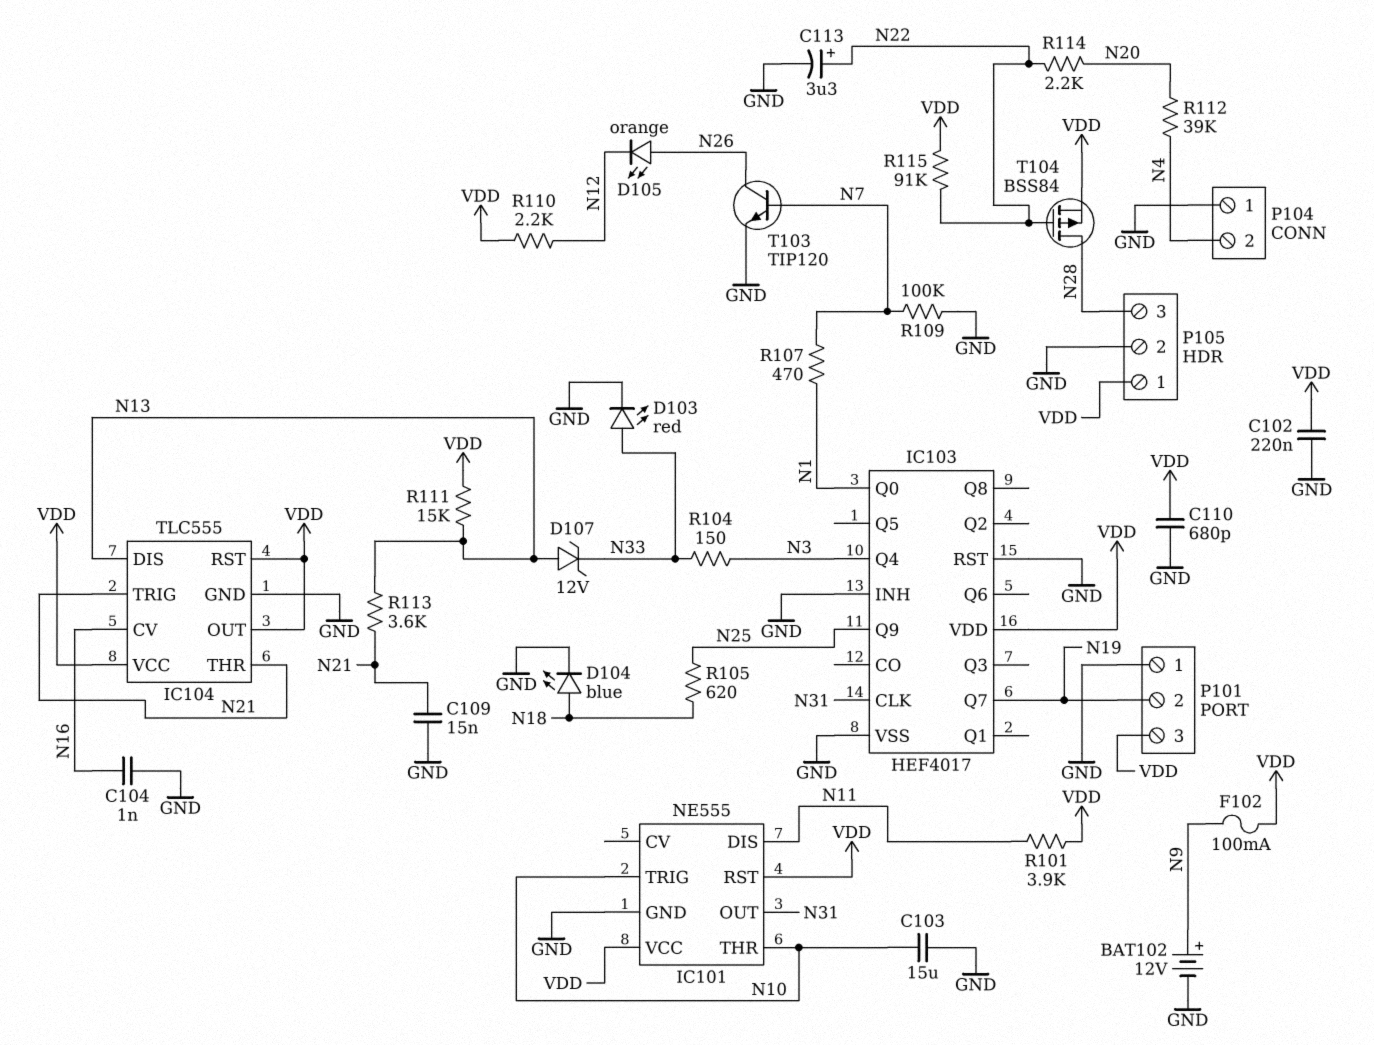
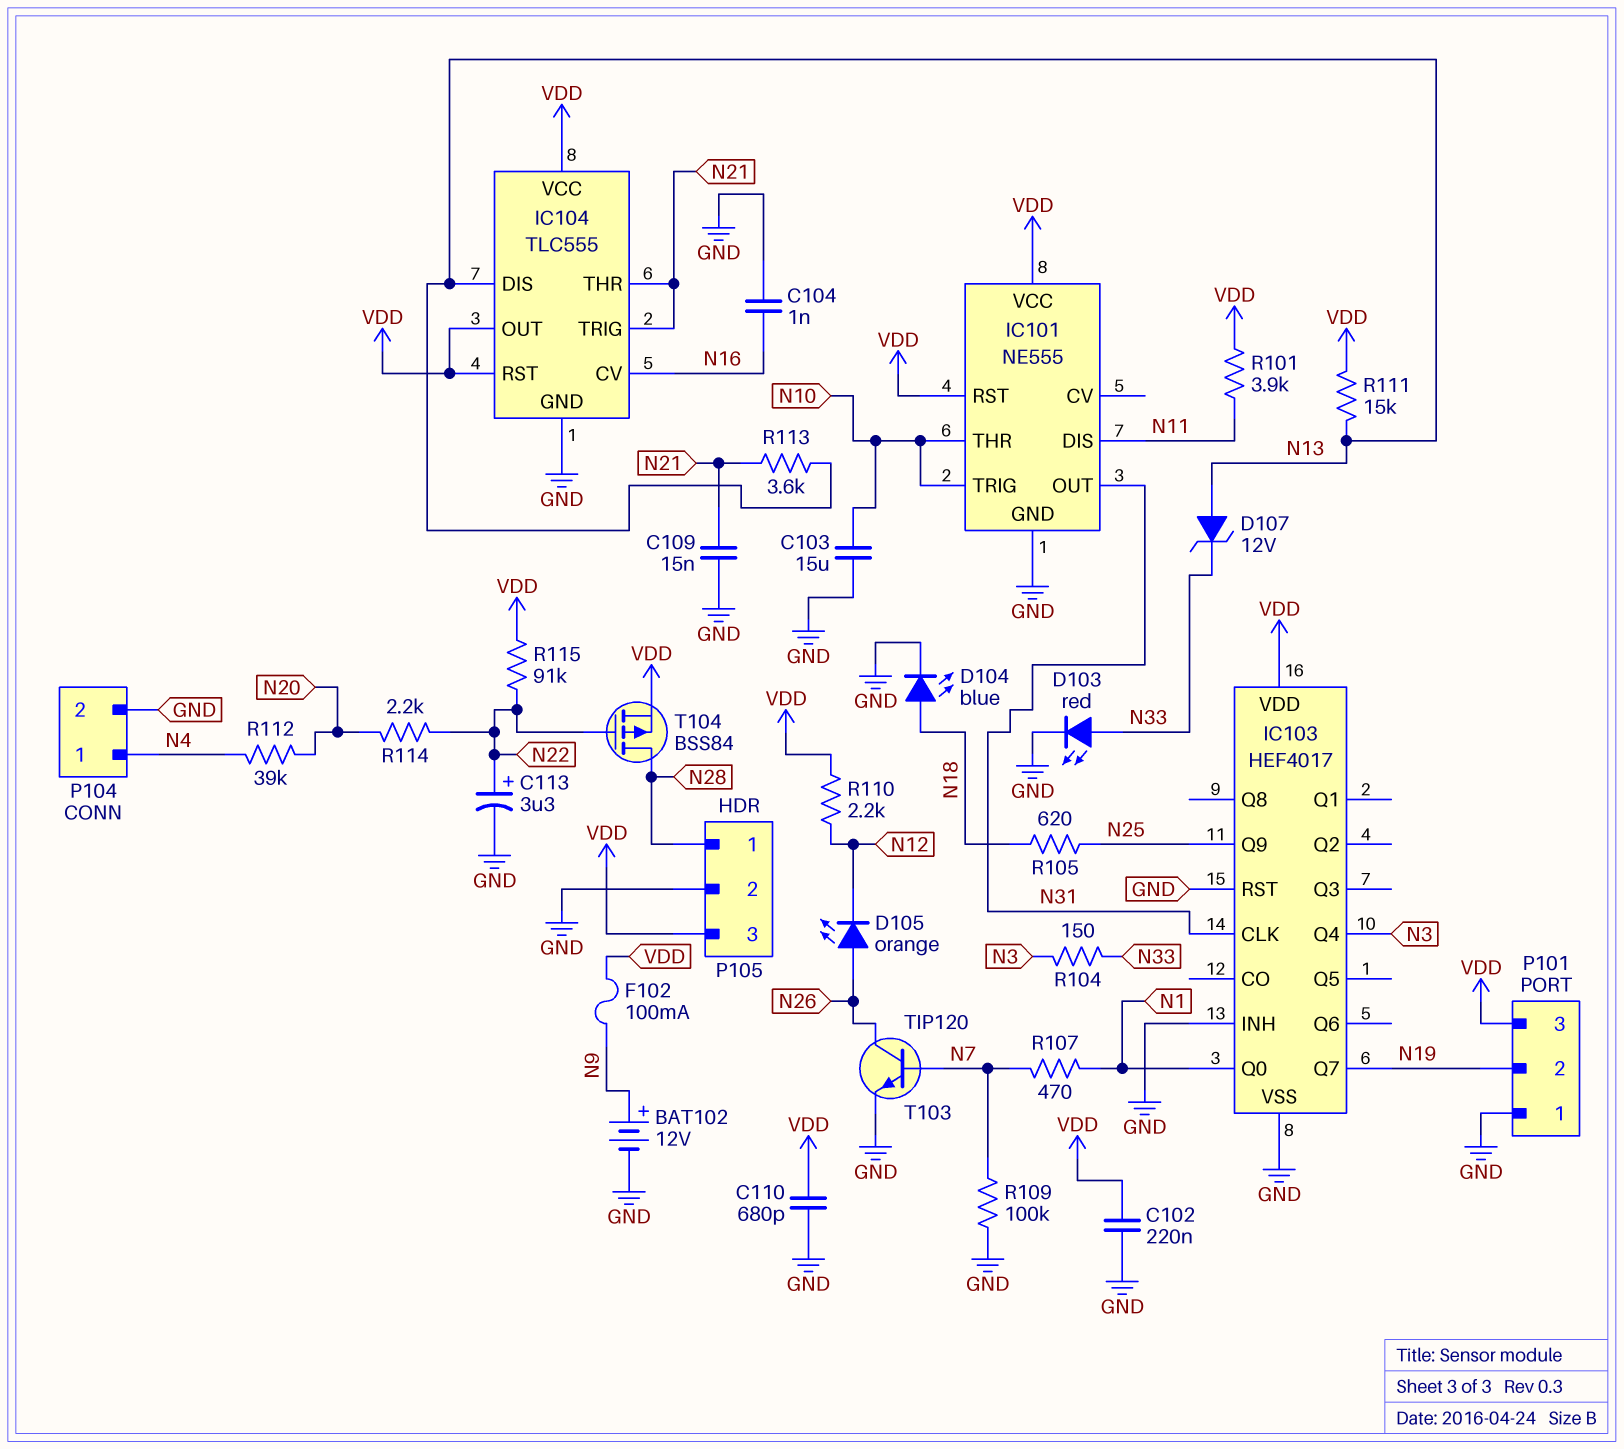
P104 pin 1: GND -> N4
P104 pin 2: N4 -> GND
P105 pin 1: VDD -> N28
P105 pin 3: N28 -> VDD

